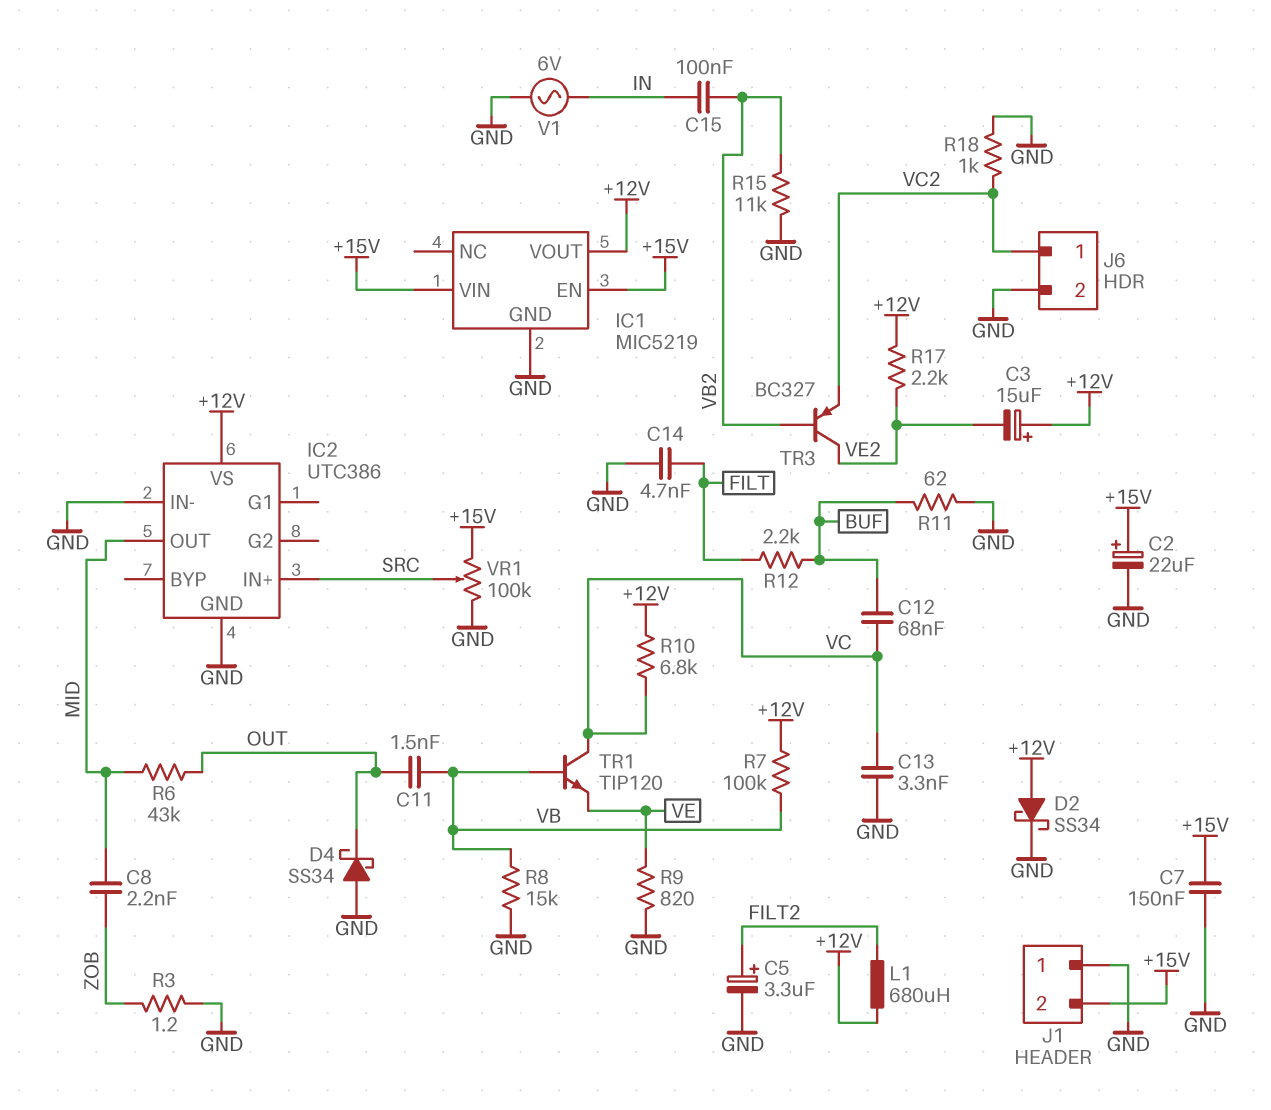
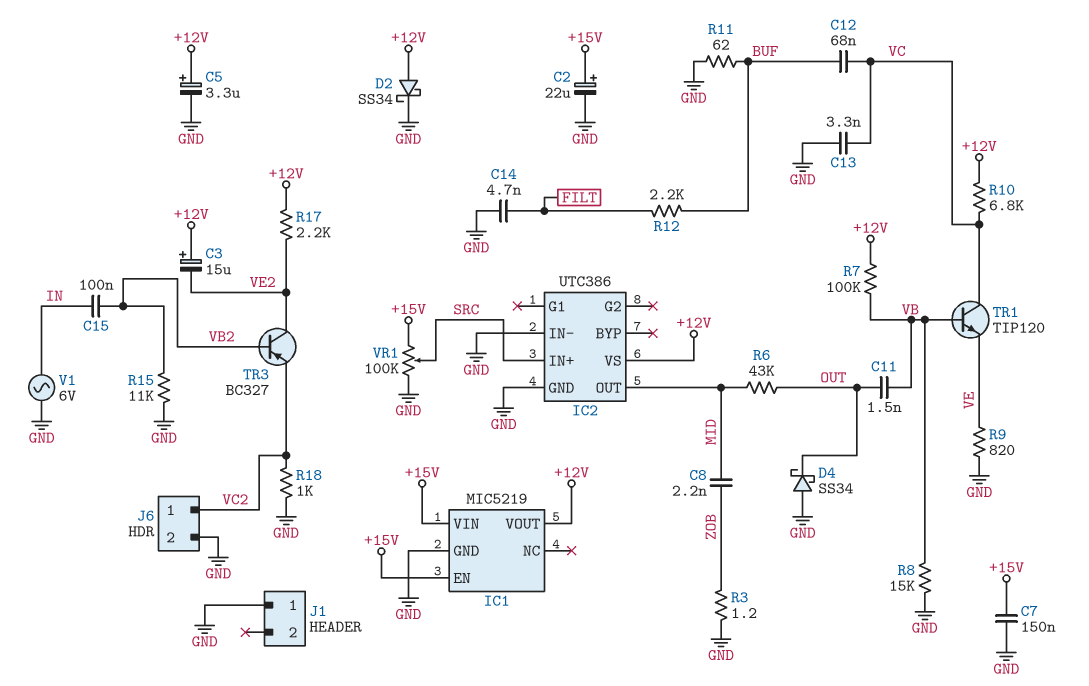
C5: 3.3uF (plus FILT2, minus GND) -> 3.3uF (plus +12V, minus GND)
J1 pin 2: +15V -> none
L1: 680uH (+12V, FILT2) -> none

